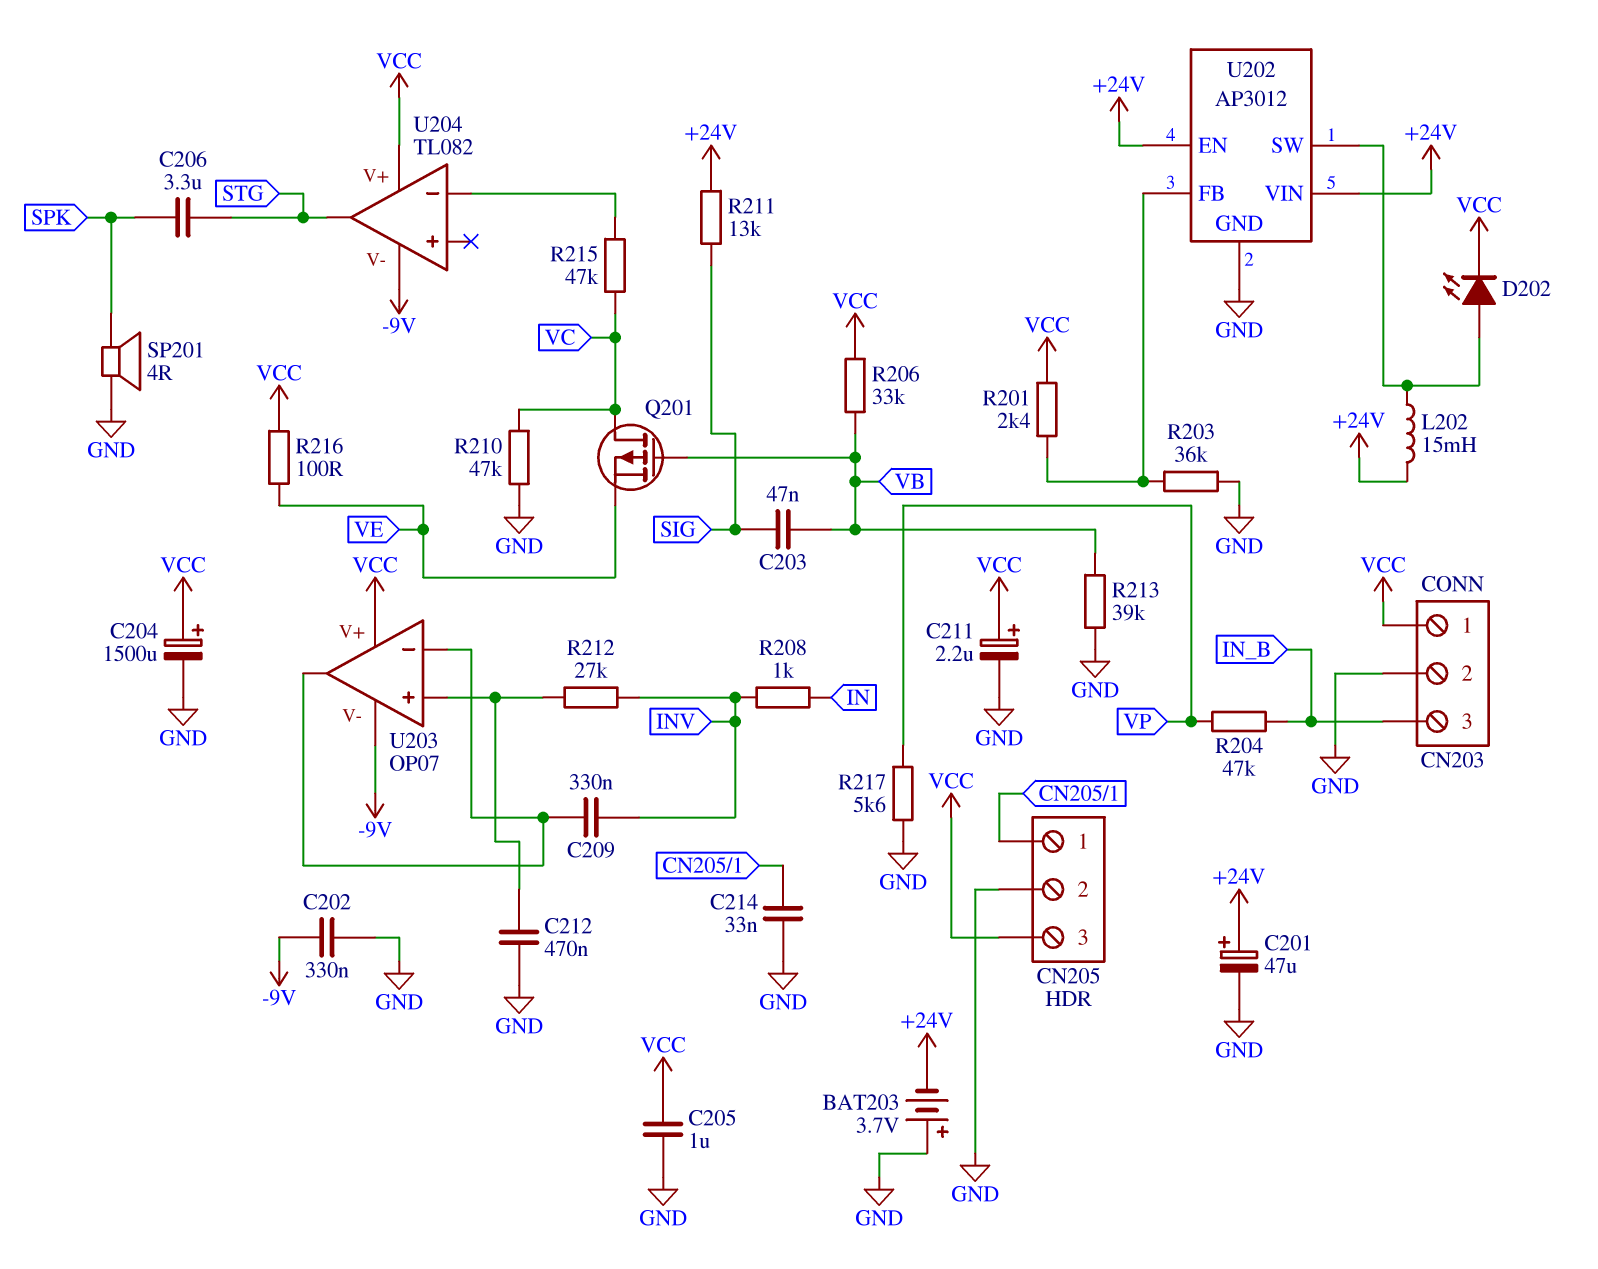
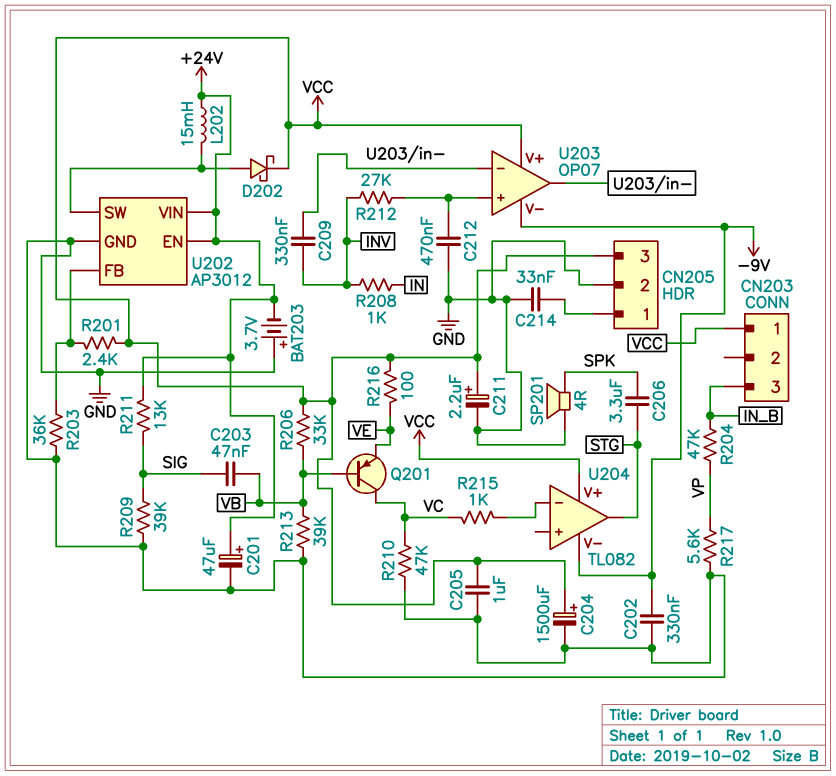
CN203 pin 2: GND -> none
D202: LED (A U202/SW, K VCC) -> schottky (A U202/SW, K VCC)
Q201: PMOS (G VB, D VC, S VE) -> PNP (B VB, C VC, E VE)
R209: none -> 39k (GND, SIG)
R215: 47k (U204/in-, VC) -> 1k (U204/in-, VC)

